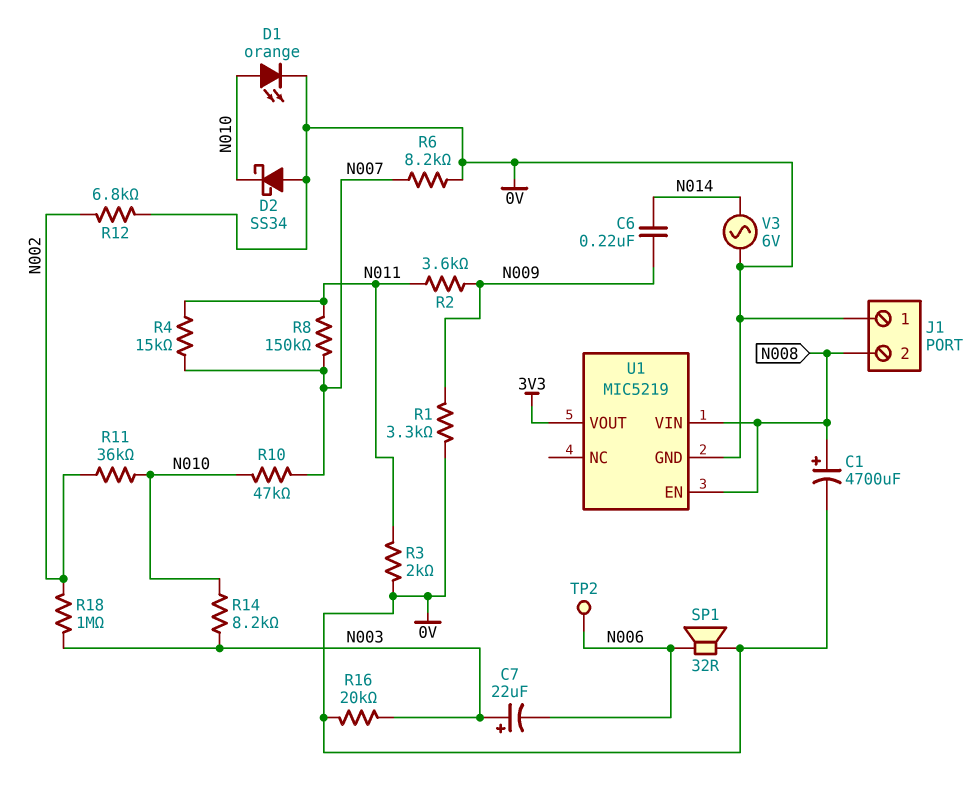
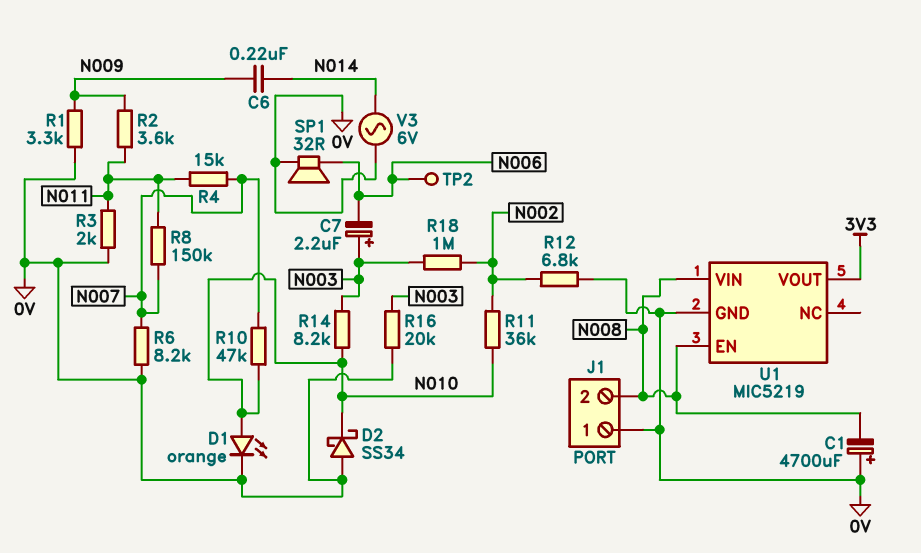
C1: 4700uF (plus N008, minus 0V) -> 4700uF (plus 0V, minus N008)
C7: 22uF (plus N003, minus N006) -> 2.2uF (plus N003, minus N006)

